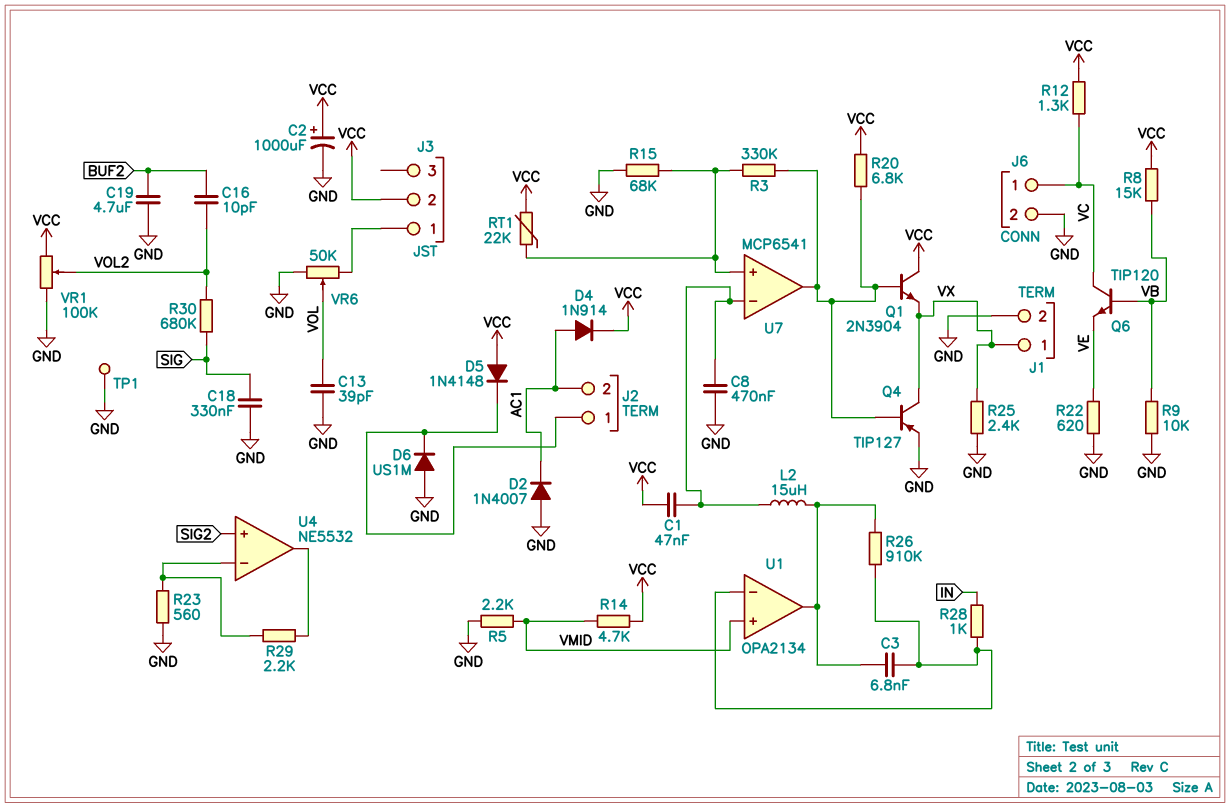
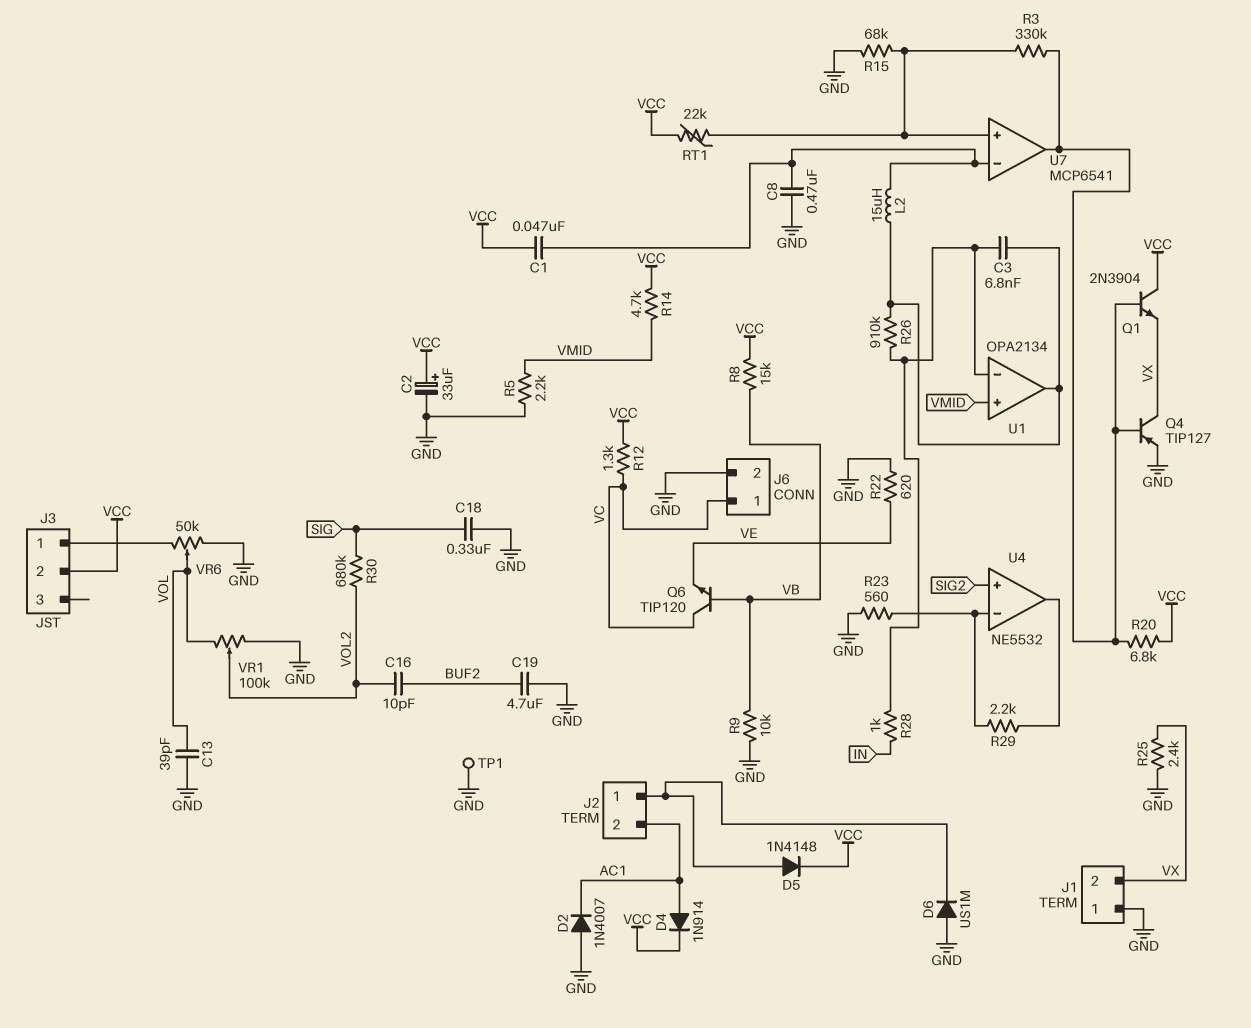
C2: 1000uF (plus VCC, minus GND) -> 33uF (plus VCC, minus GND)
D5: diode 1N4148 (A VCC, K J2/1) -> diode 1N4148 (A J2/1, K VCC)
J1 pin 1: VX -> GND
J1 pin 2: GND -> VX
VR1: 100k (GND, VCC, wiper VOL2) -> 100k (GND, VOL, wiper VOL2)

